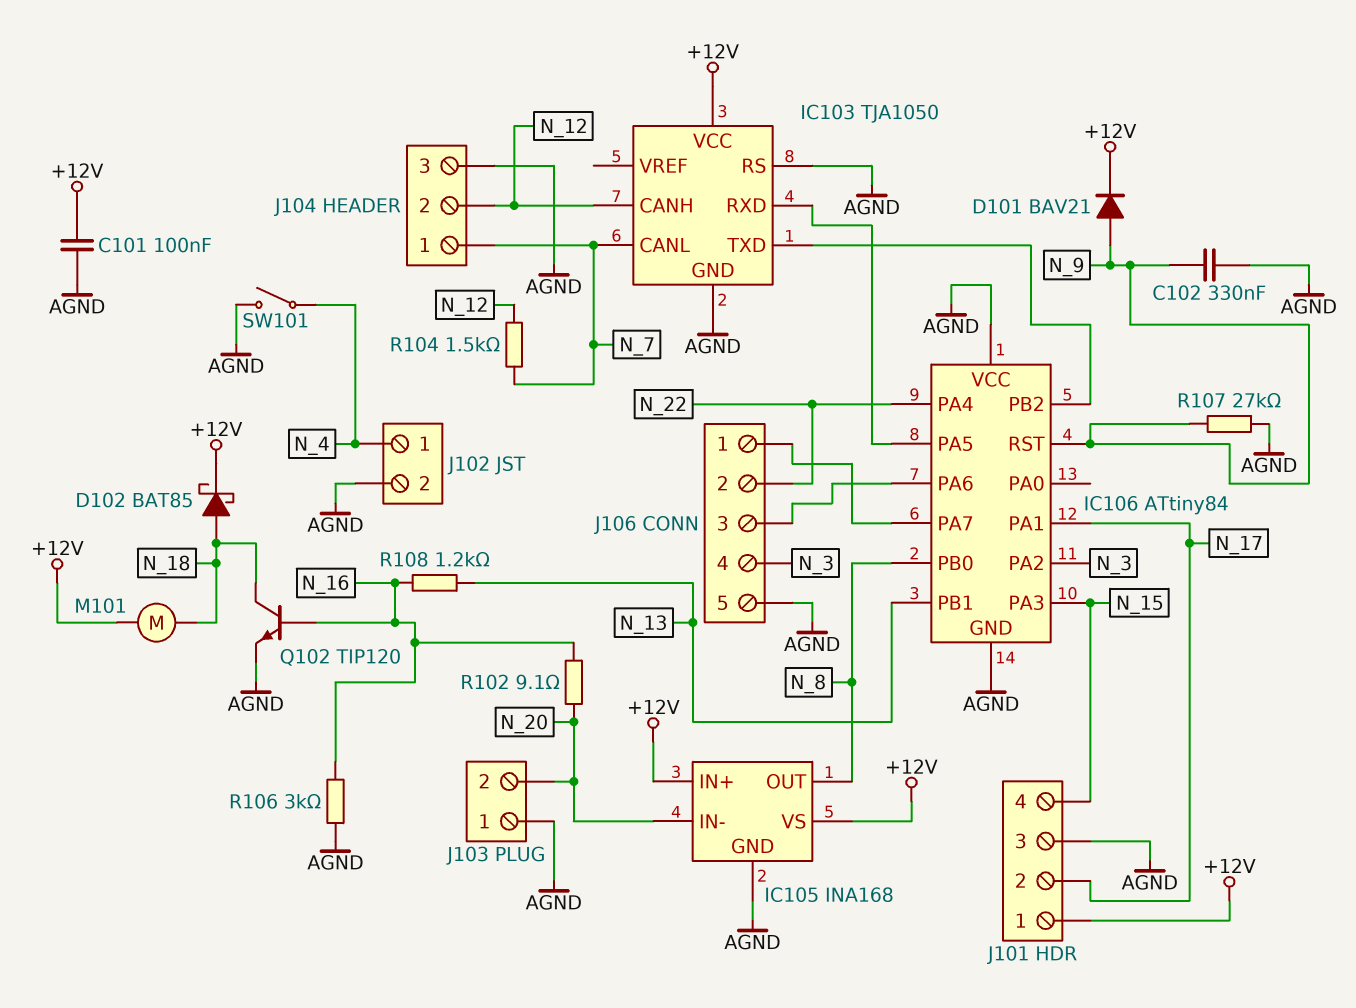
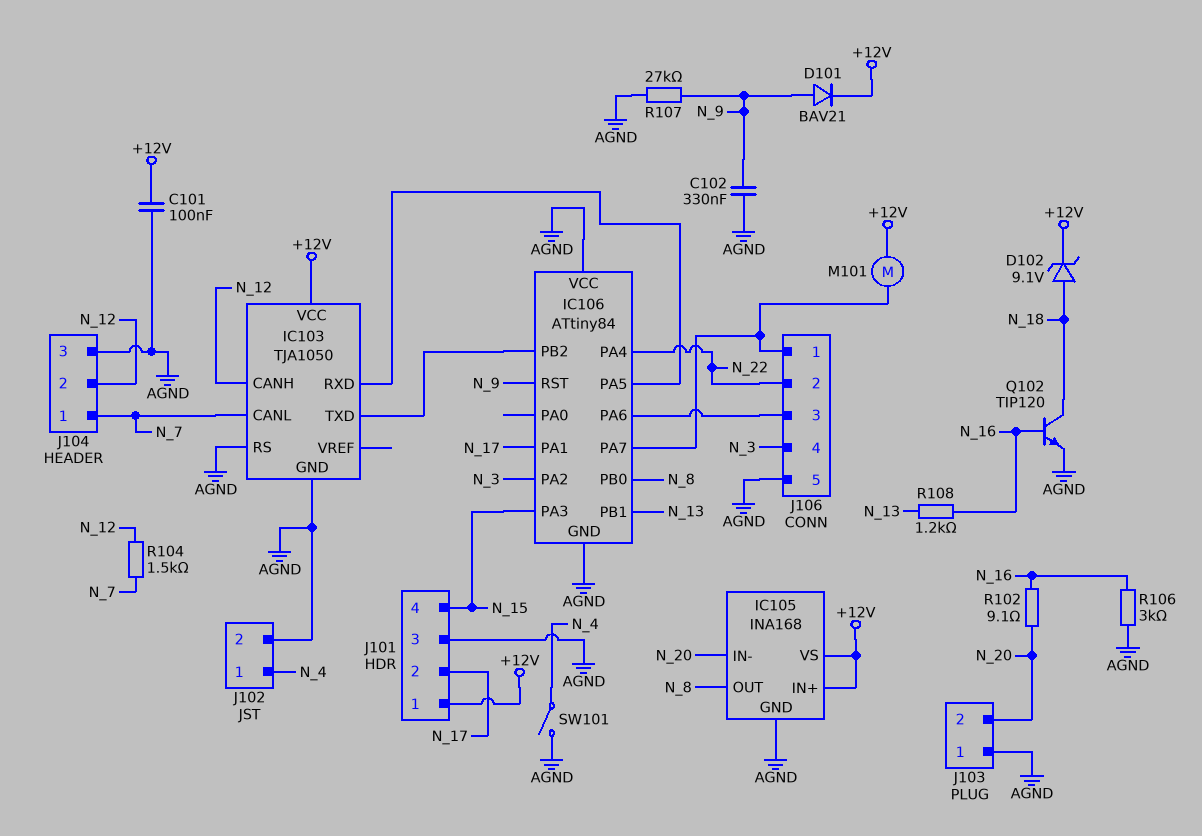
D102: schottky BAT85 (A N_18, K +12V) -> zener 9.1V (A N_18, K +12V)
M101: motor (+12V, N_18) -> motor (+12V, IC106/PA7)

